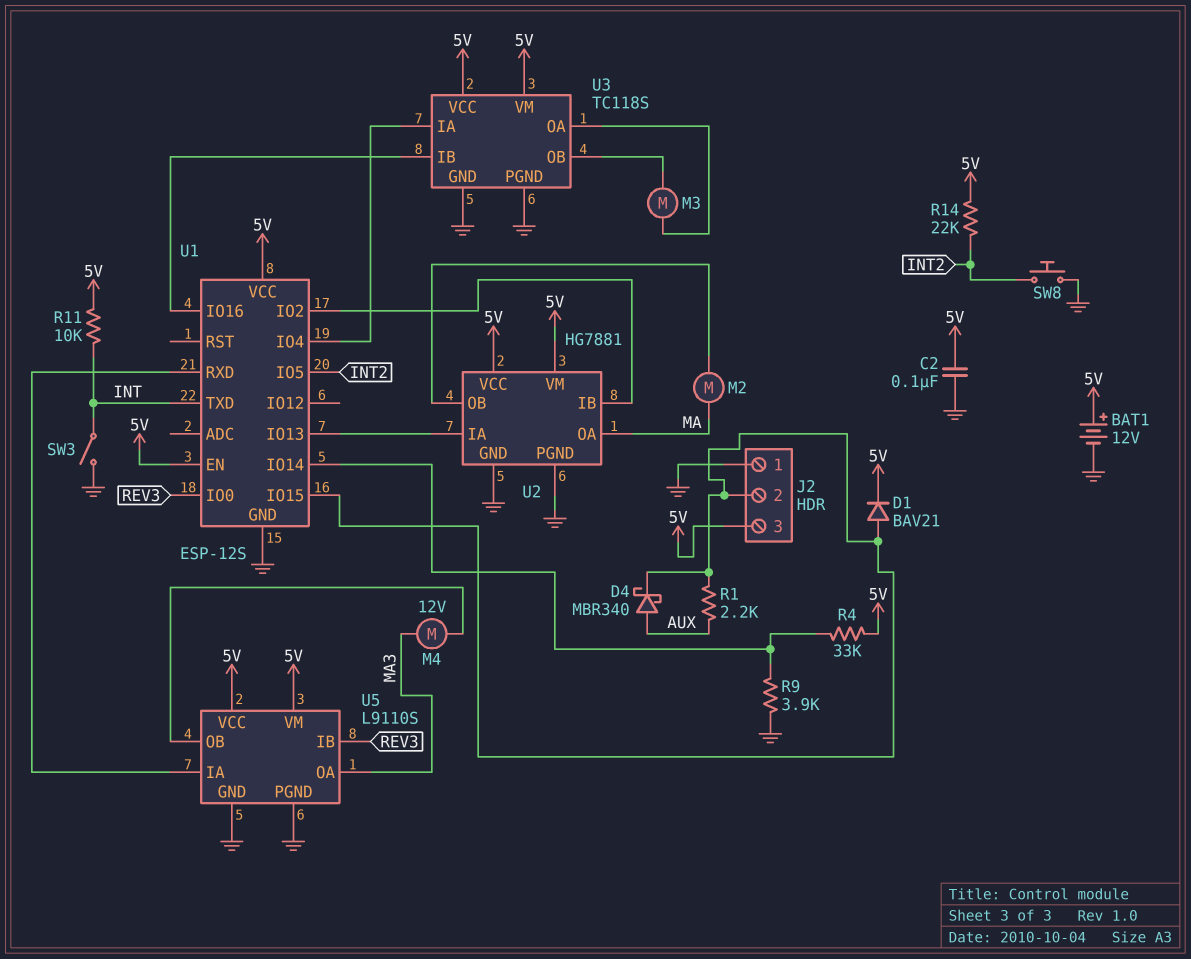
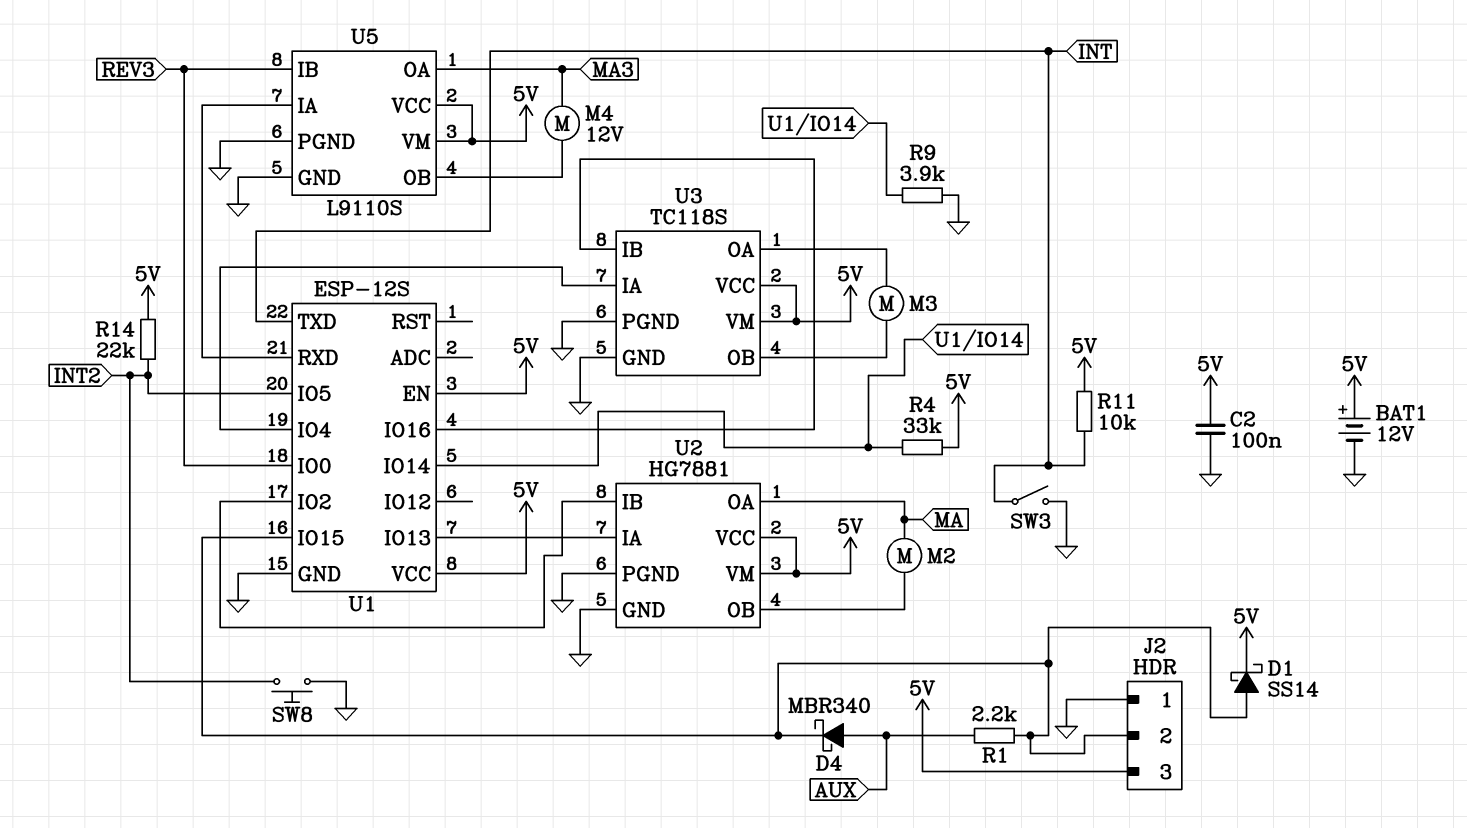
D1: diode BAV21 (A J2/2, K 5V) -> schottky SS14 (A J2/2, K 5V)

